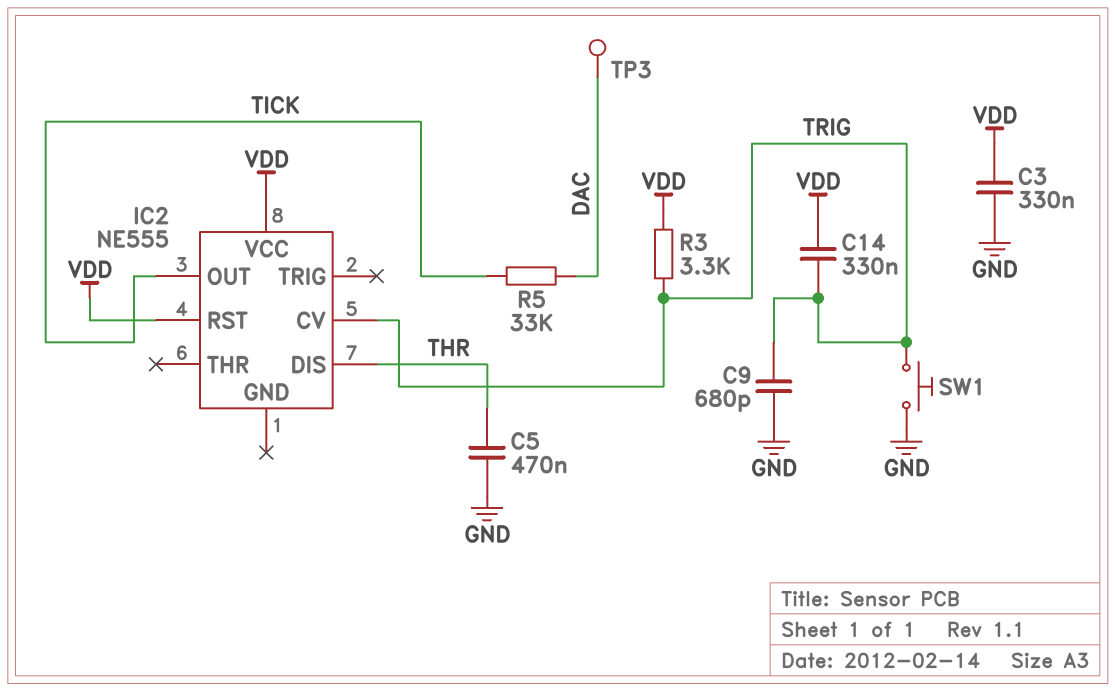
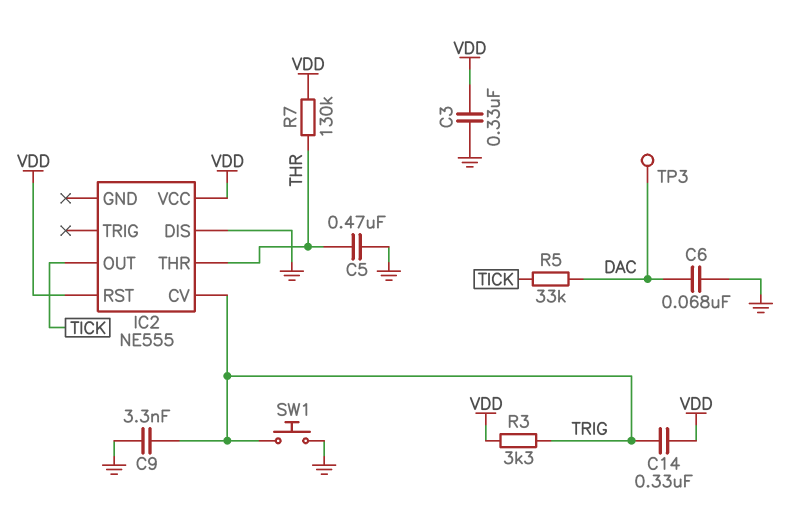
C6: none -> 68nF (DAC, GND)
C9: 680pF (GND, TRIG) -> 3.3nF (GND, TRIG)
IC2 pin DIS: THR -> GND
IC2 pin THR: none -> THR
R7: none -> 130k (THR, VDD)

